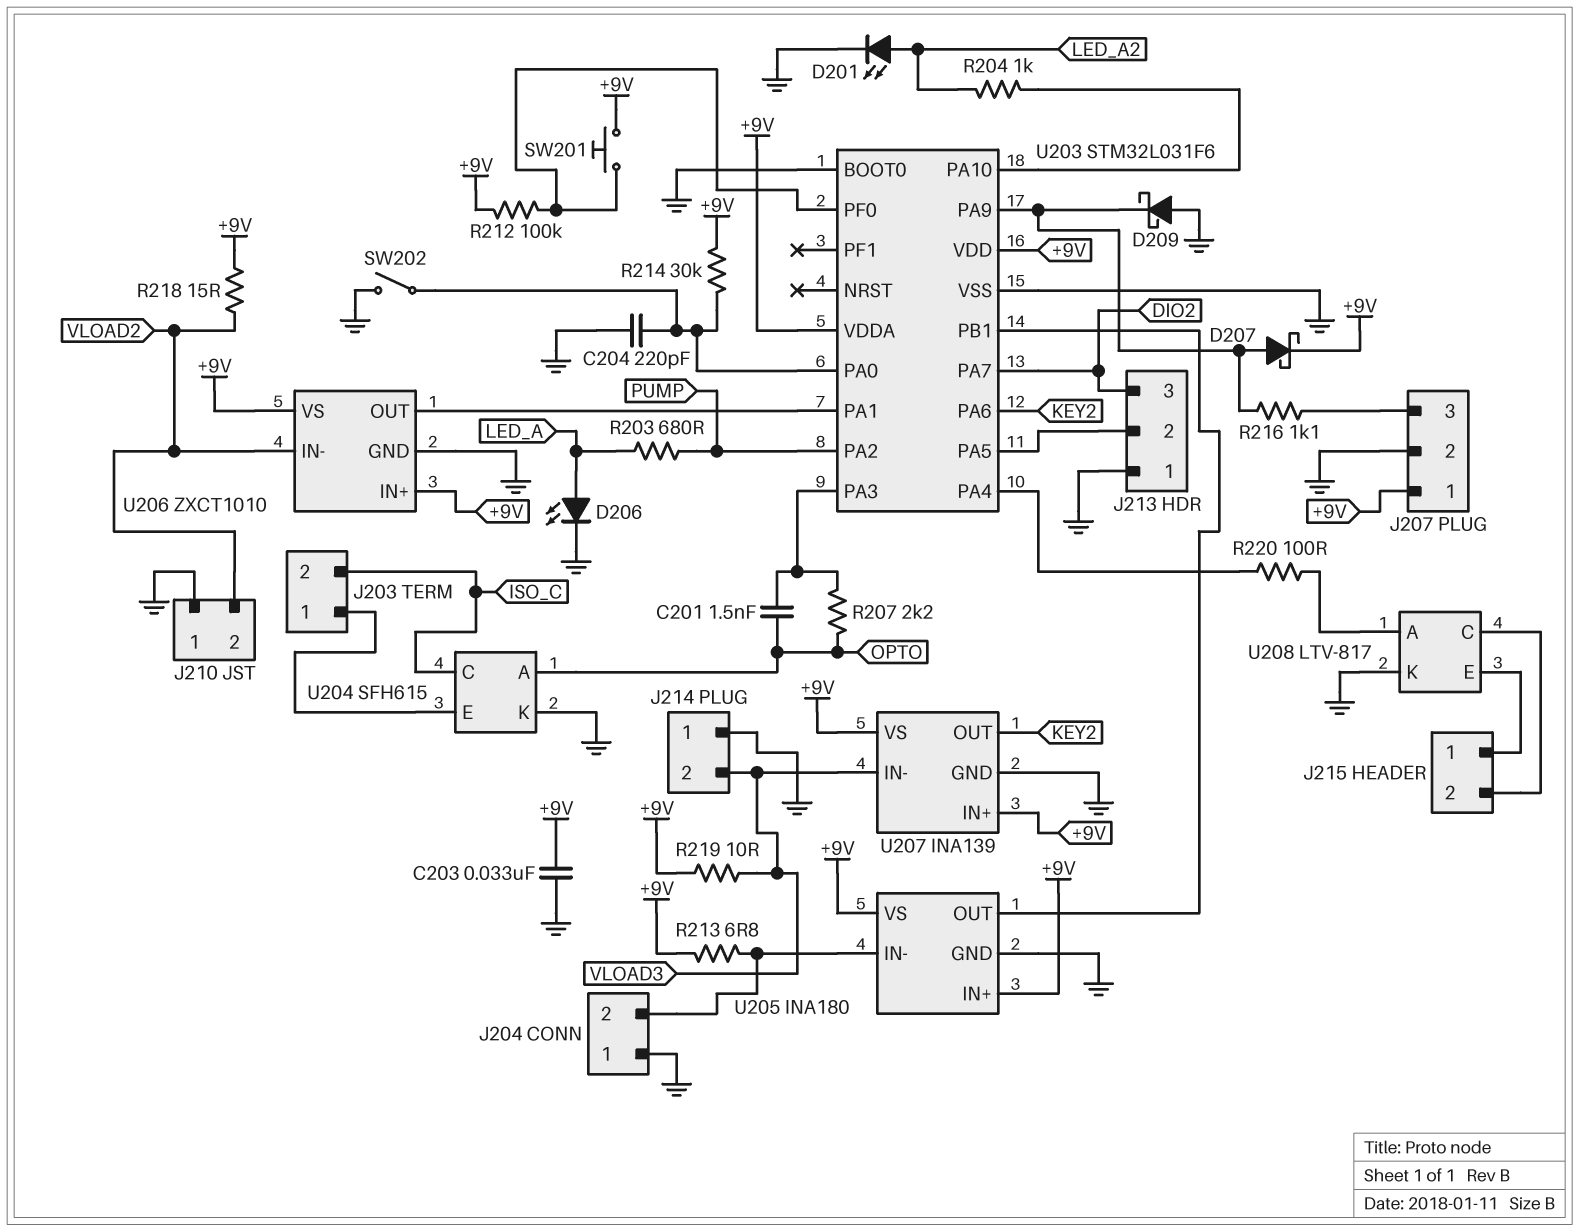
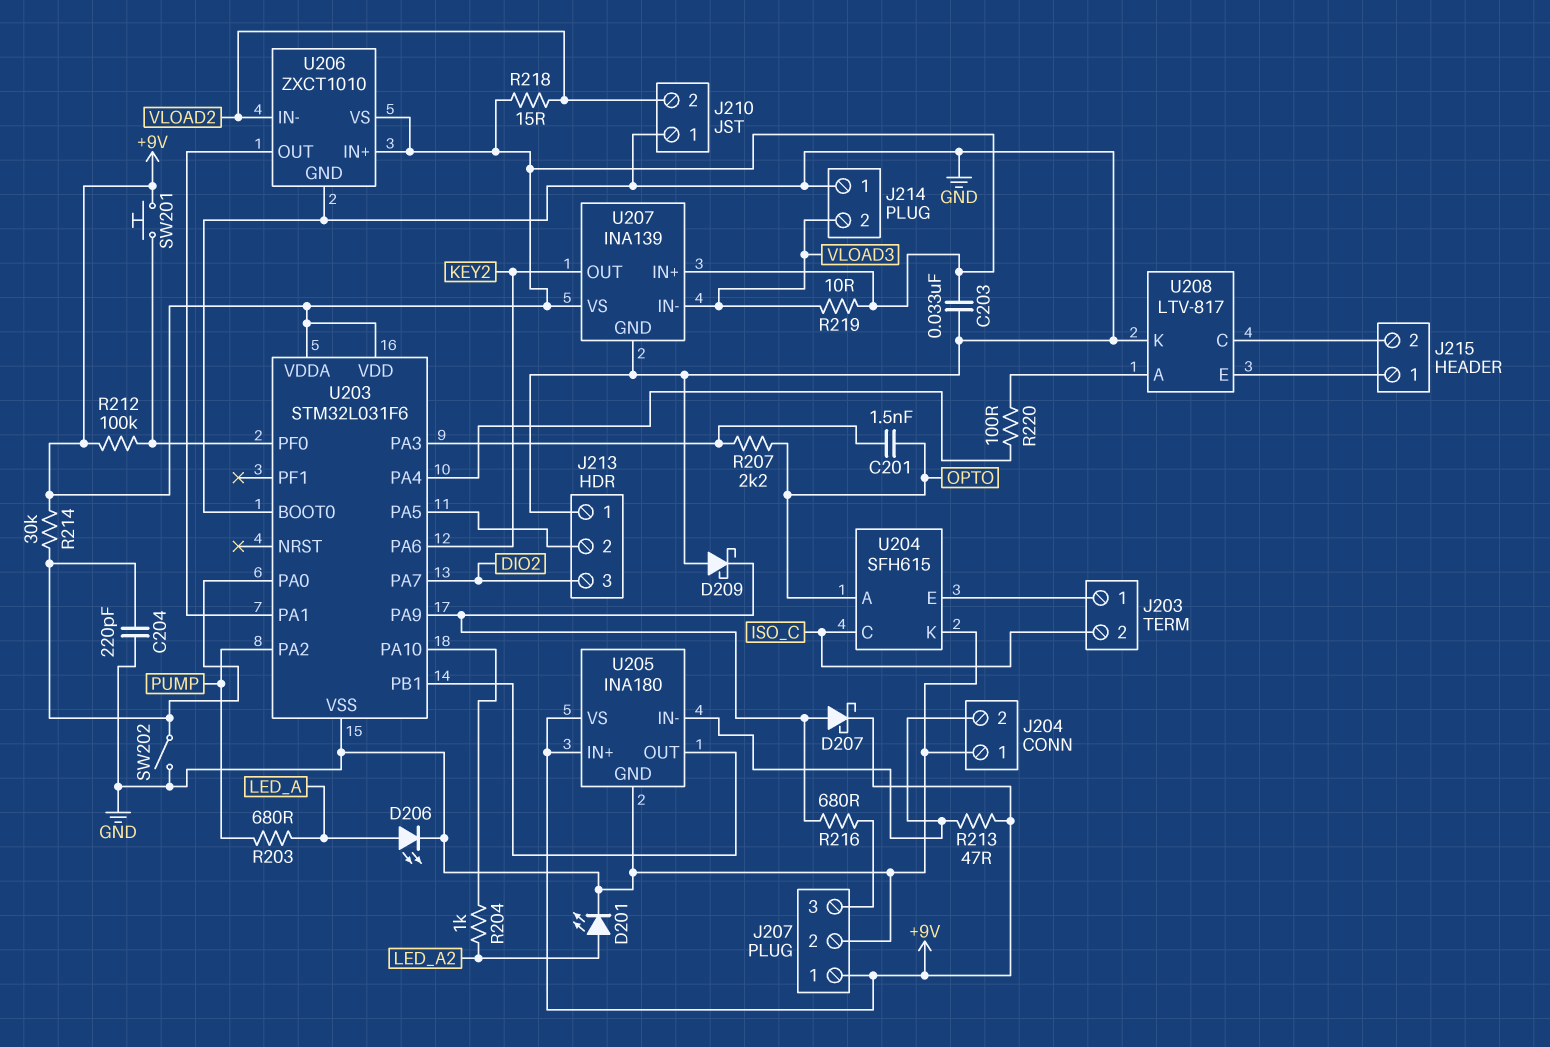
R213: 6.8 (+9V, J204/2) -> 47 (+9V, J204/2)
R216: 1.1k (J207/3, U203/PA9) -> 680 (J207/3, U203/PA9)

